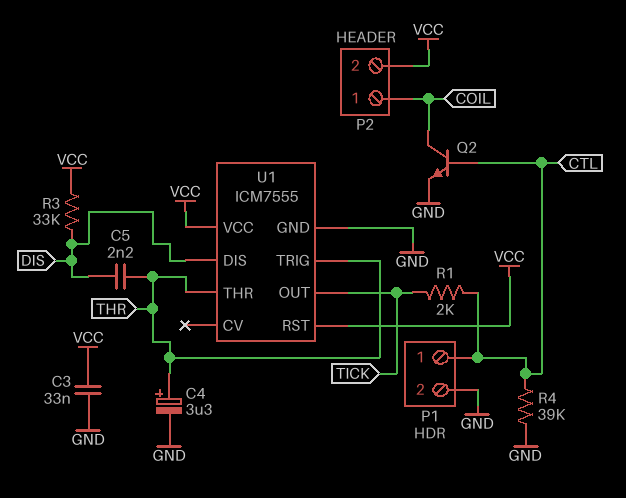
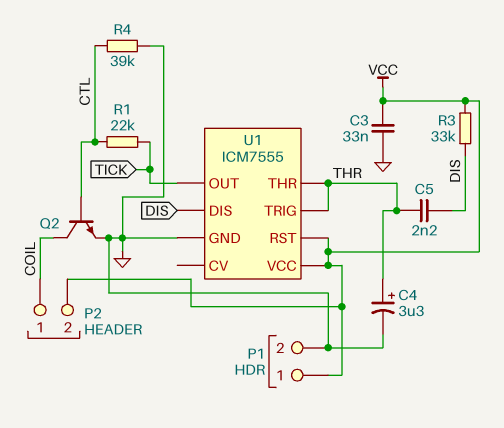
P1 pin 1: CTL -> VCC
R1: 2k (CTL, TICK) -> 22k (CTL, TICK)

